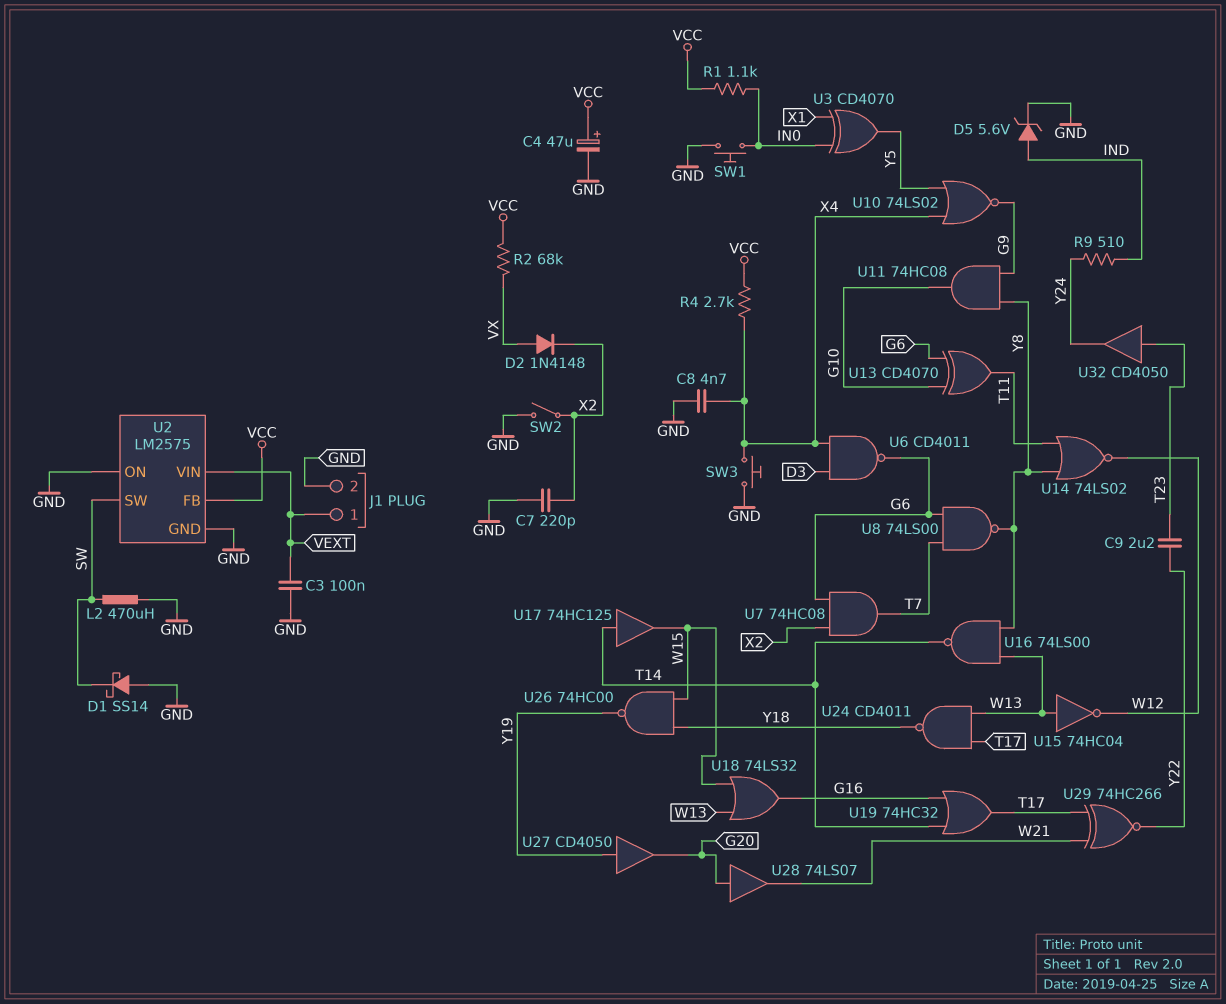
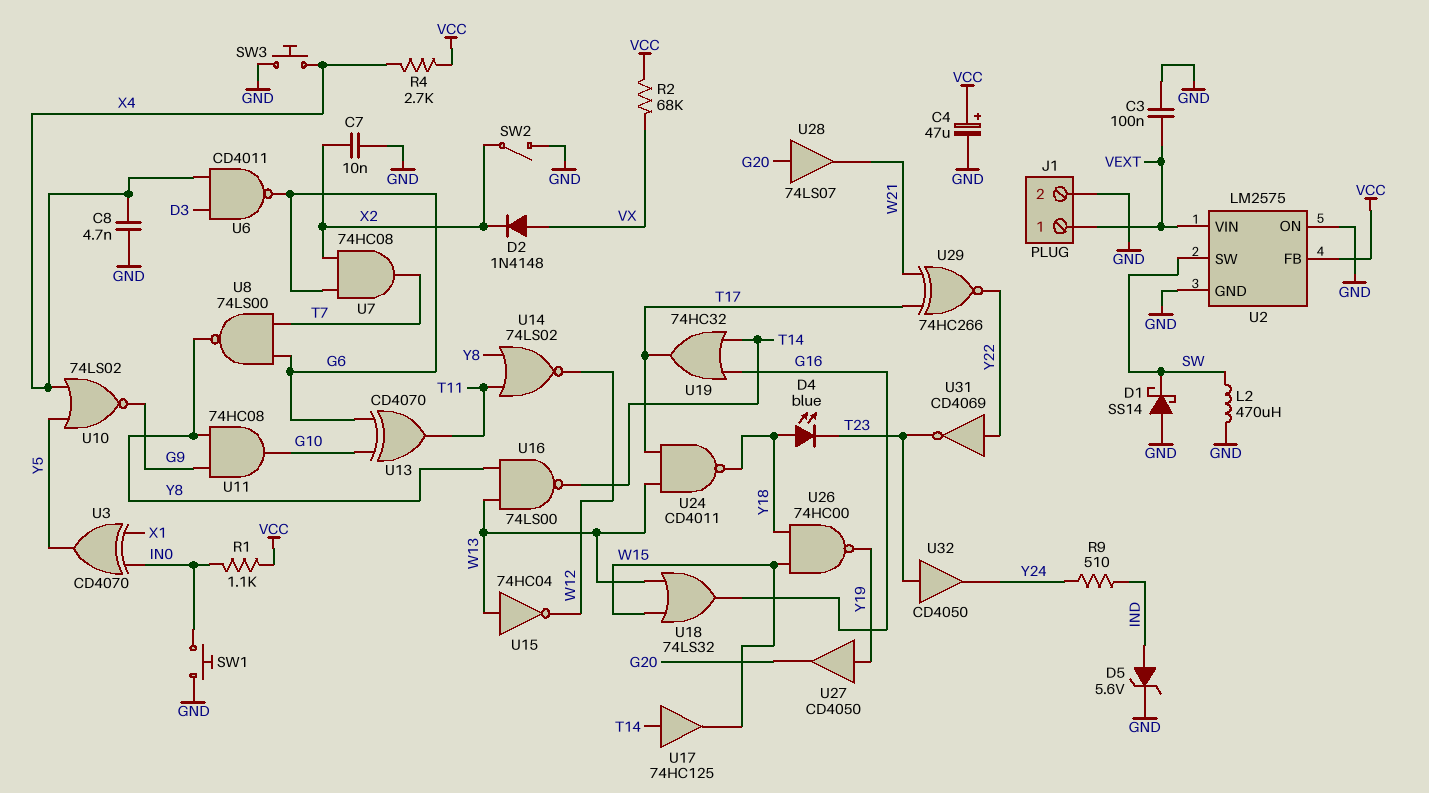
C7: 220pF (GND, X2) -> 10nF (GND, X2)
C9: 2.2uF (T23, Y22) -> none
D4: none -> LED blue (A Y18, K T23)
U31: none -> NOT CD4069 (in Y22, out T23)

